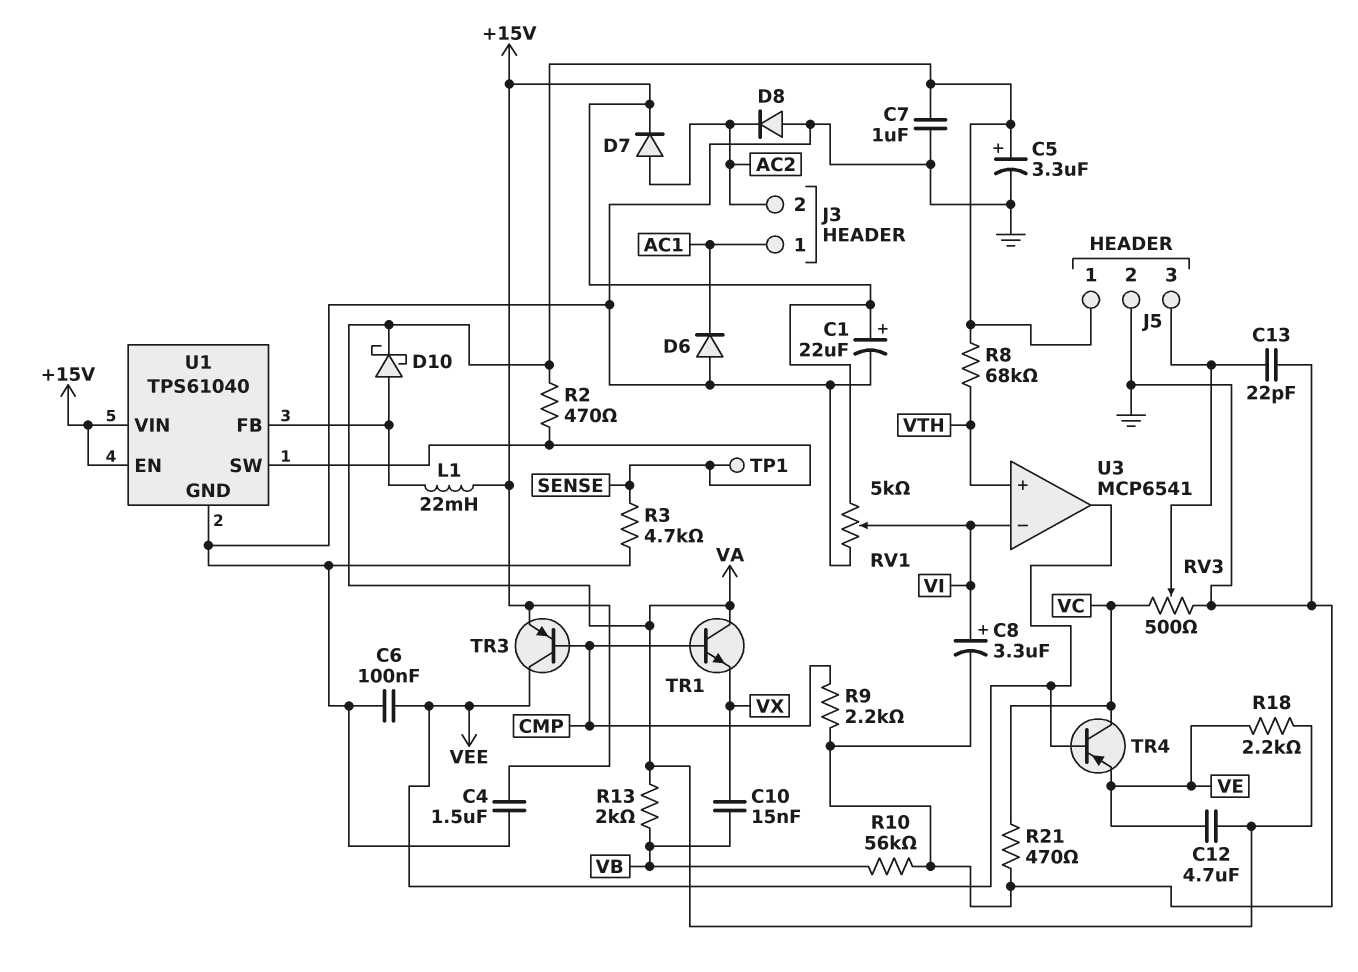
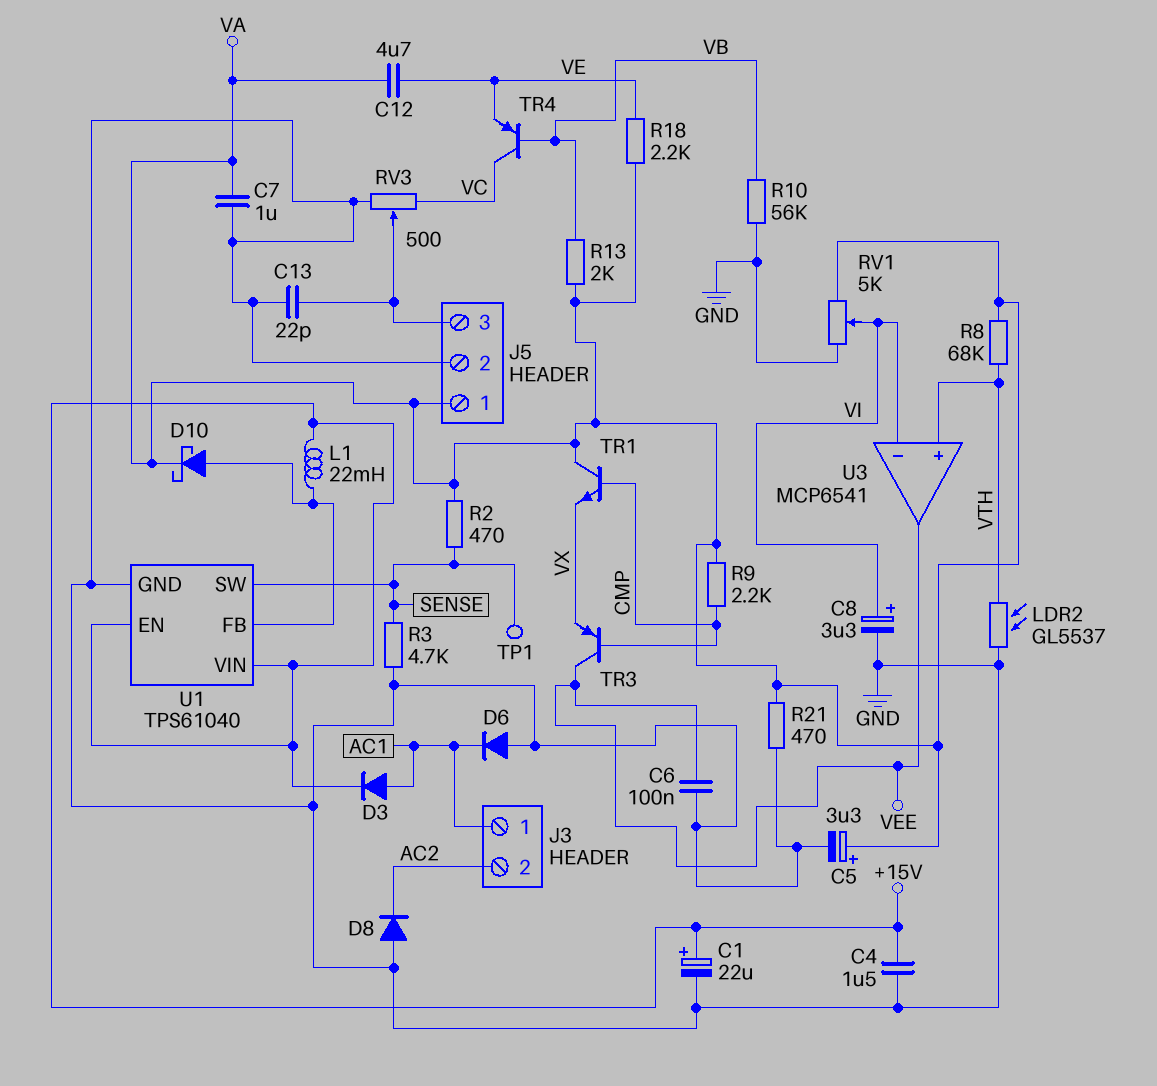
C10: 15nF (VB, VX) -> none
D3: none -> diode (A AC1, K +15V)
D7: diode (A AC2, K +15V) -> none
LDR2: none -> GL5537 (GND, VTH)
R9: 2.2k (CMP, GND) -> 2.2k (CMP, VA)
R21: 470 (GND, VC) -> 470 (GND, VA)
RV1: 5k (+15V, GND, wiper VI) -> 5k (GND, VA, wiper VI)
TR3: PNP (B CMP, C VEE, E +15V) -> PNP (B CMP, C VEE, E VX)
TR4: PNP (B VEE, C VC, E VE) -> PNP (B VB, C VC, E VE)

